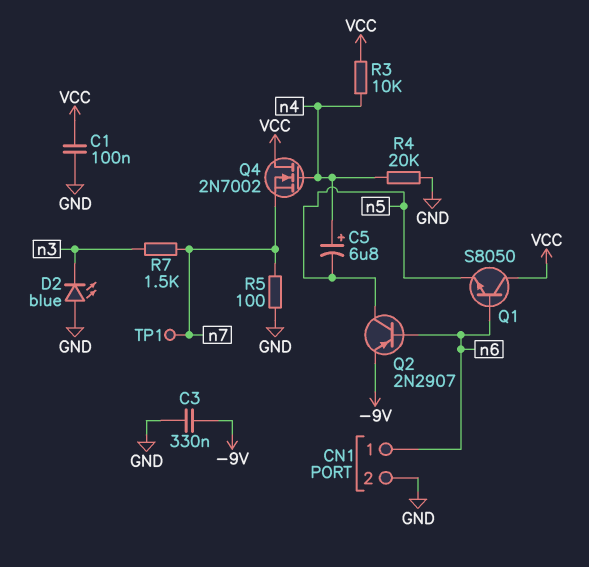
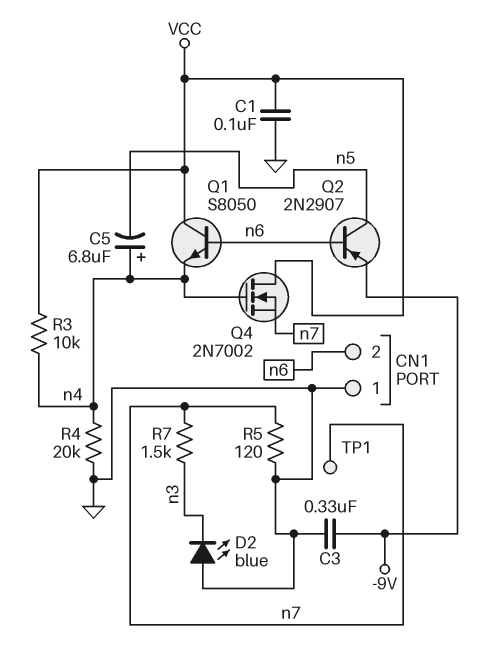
CN1 pin 1: n6 -> GND
CN1 pin 2: GND -> n6
Q1: NPN S8050 (B n6, C VCC, E n5) -> NPN S8050 (B n6, C VCC, E n4)
R5: 100 (GND, n7) -> 120 (GND, n7)

